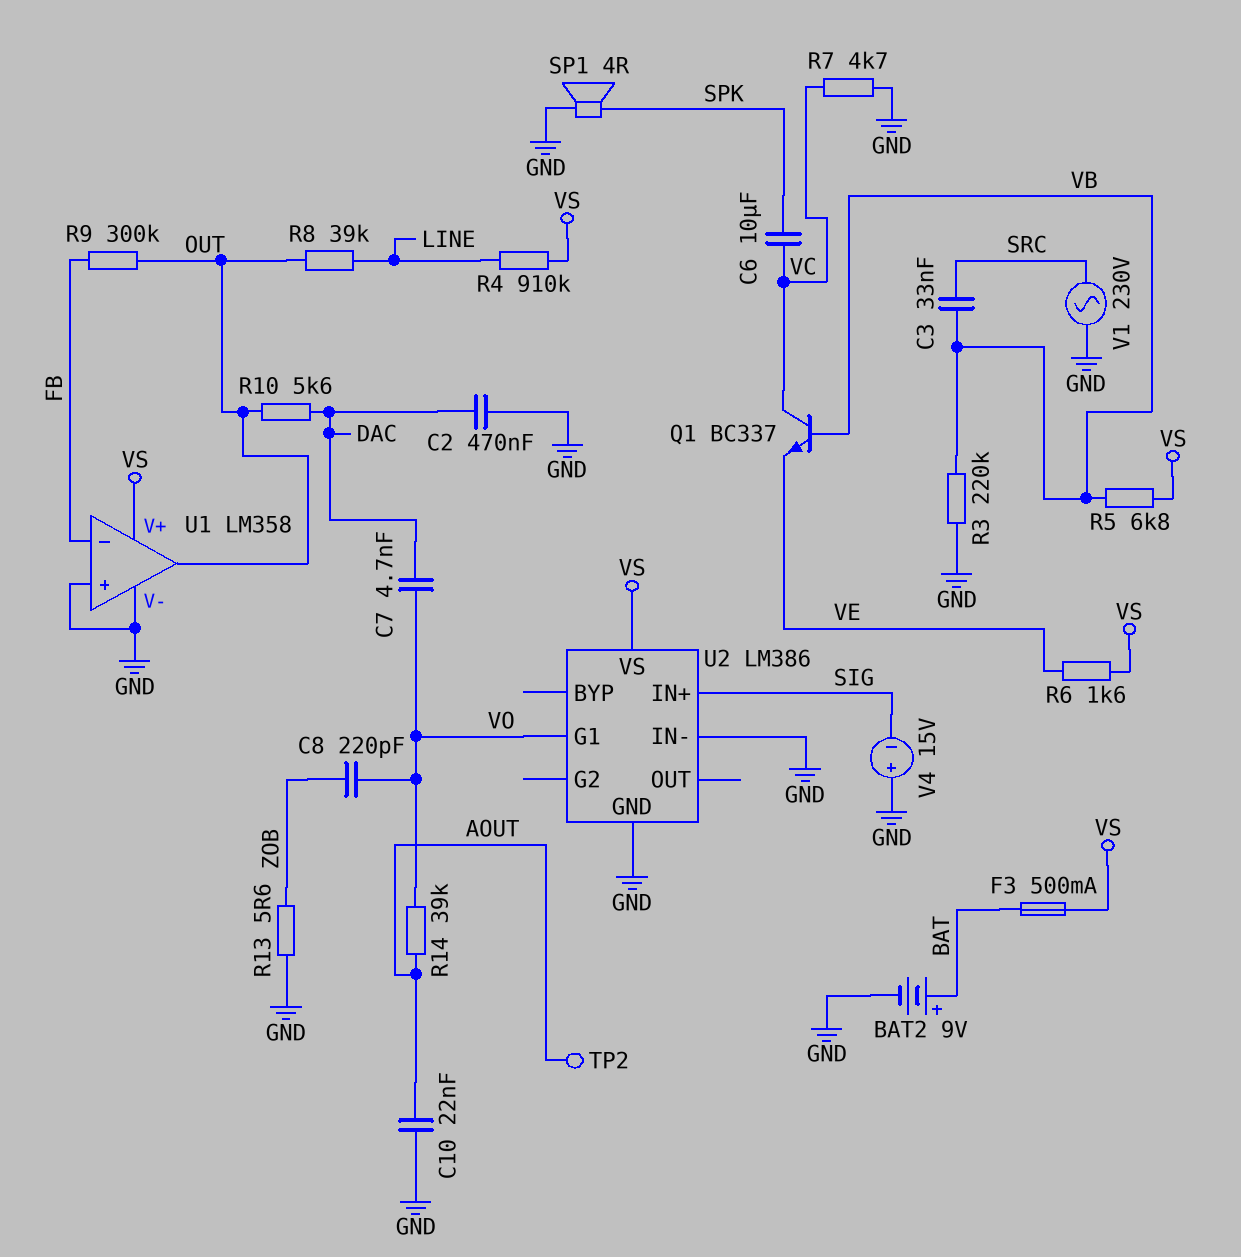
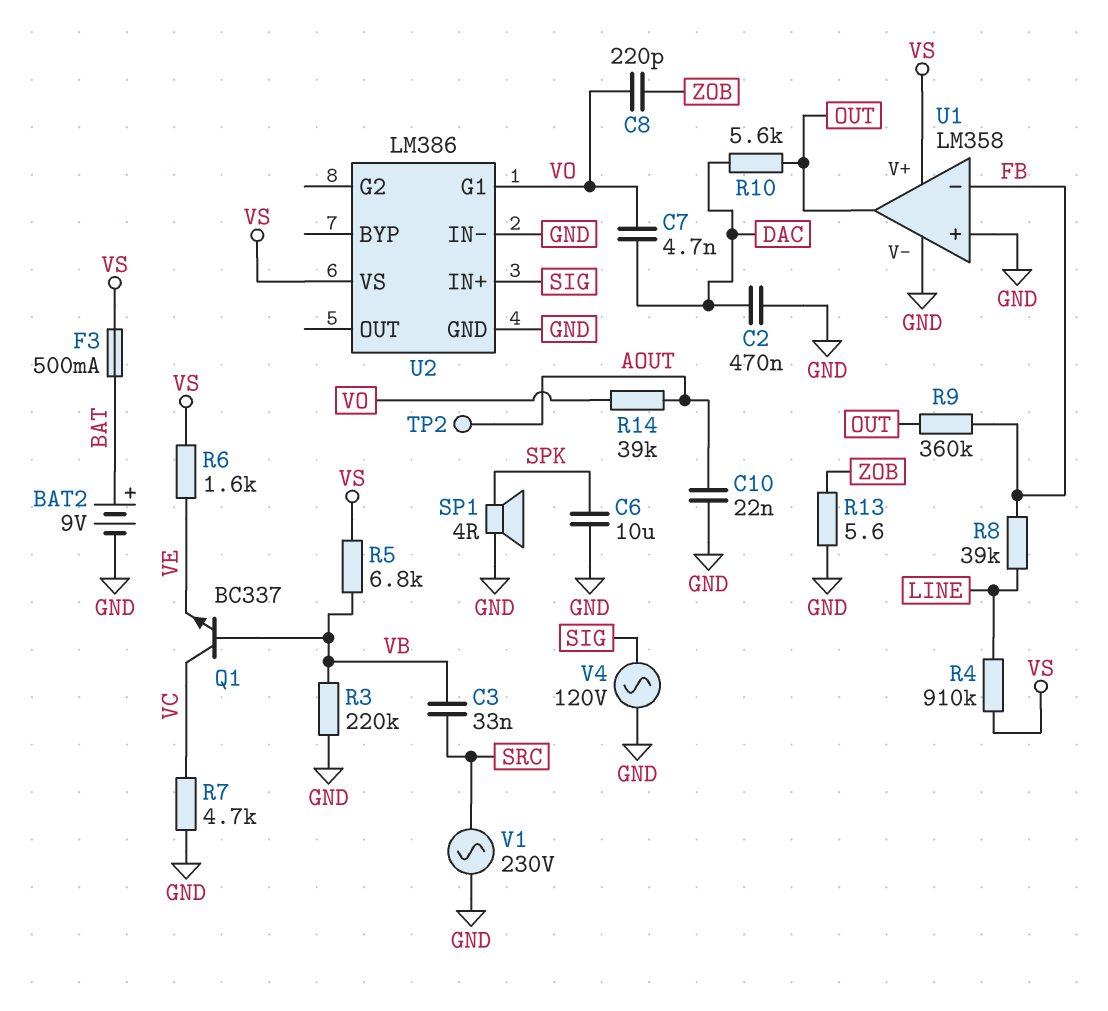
C6: 10uF (SPK, VC) -> 10uF (GND, SPK)
R8: 39k (LINE, OUT) -> 39k (FB, LINE)
R9: 300k (FB, OUT) -> 360k (FB, OUT)
V4: 15V (plus GND, minus SIG) -> AC 120V (GND, SIG)

